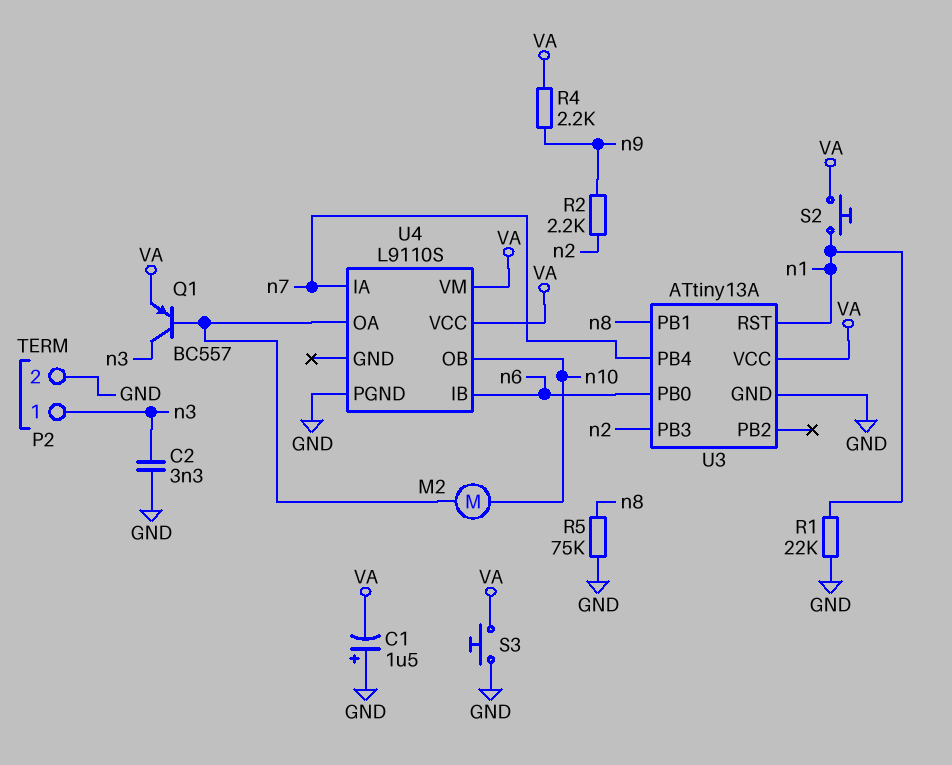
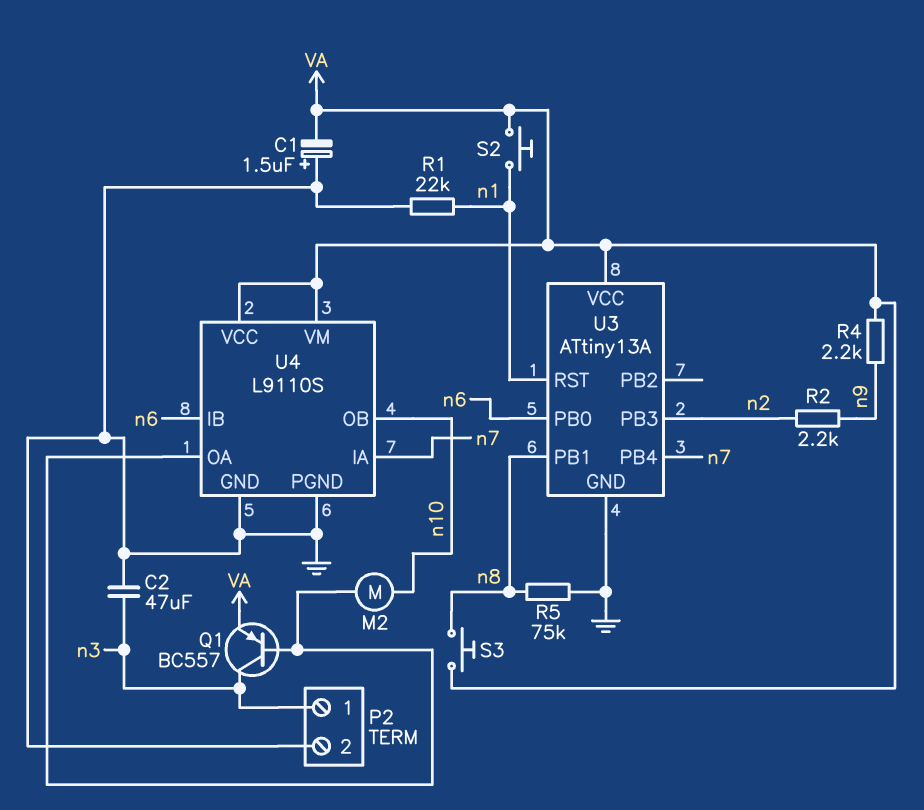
C2: 3.3nF (GND, n3) -> 47uF (GND, n3)
S3: button (GND, VA) -> button (VA, n8)
U4 pin GND: none -> GND

